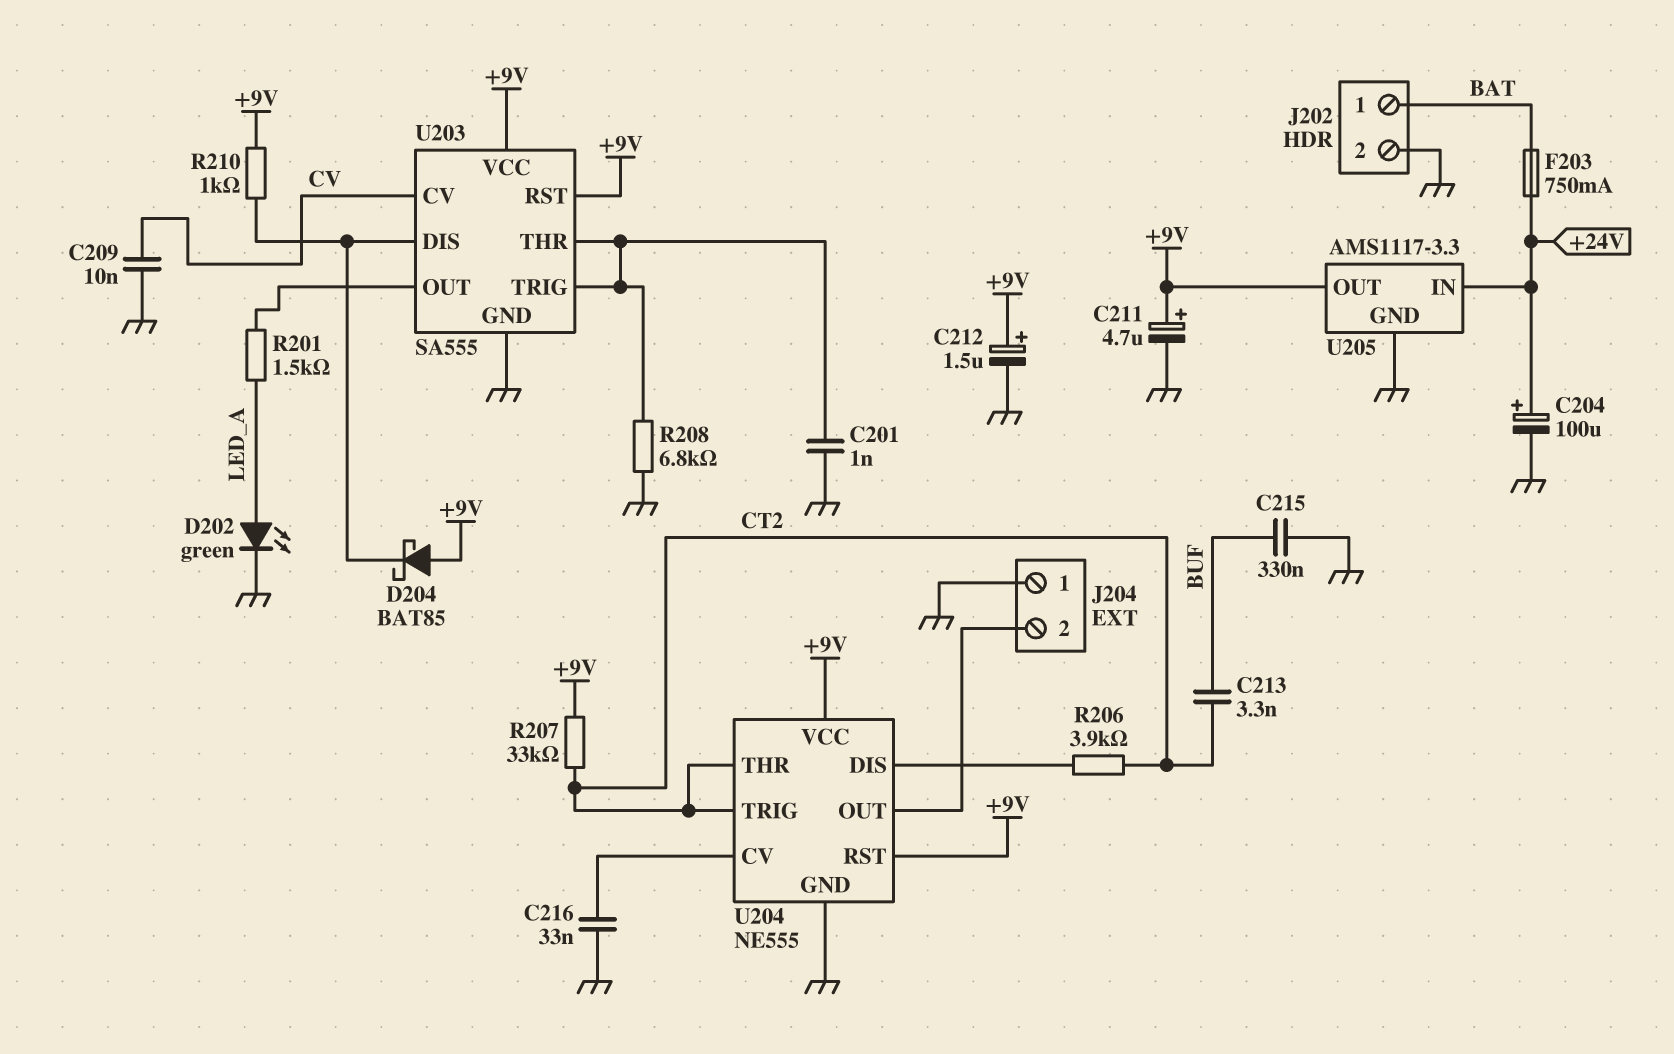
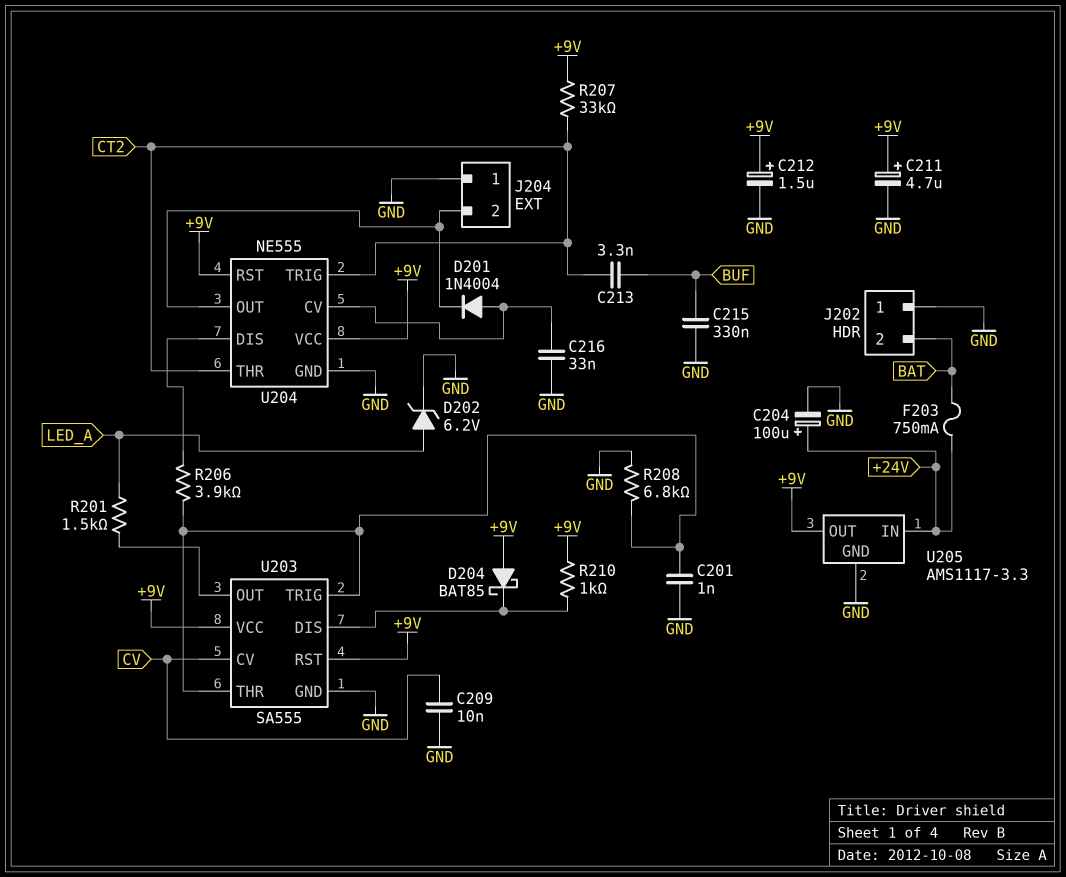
D201: none -> diode 1N4004 (A U204/CV, K J204/2)
D202: LED green (A LED_A, K GND) -> zener 6.2V (A LED_A, K GND)
J202 pin 1: BAT -> GND
J202 pin 2: GND -> BAT
R206: 3.9k (CT2, U204/DIS) -> 3.9k (U203/THR, U204/DIS)

